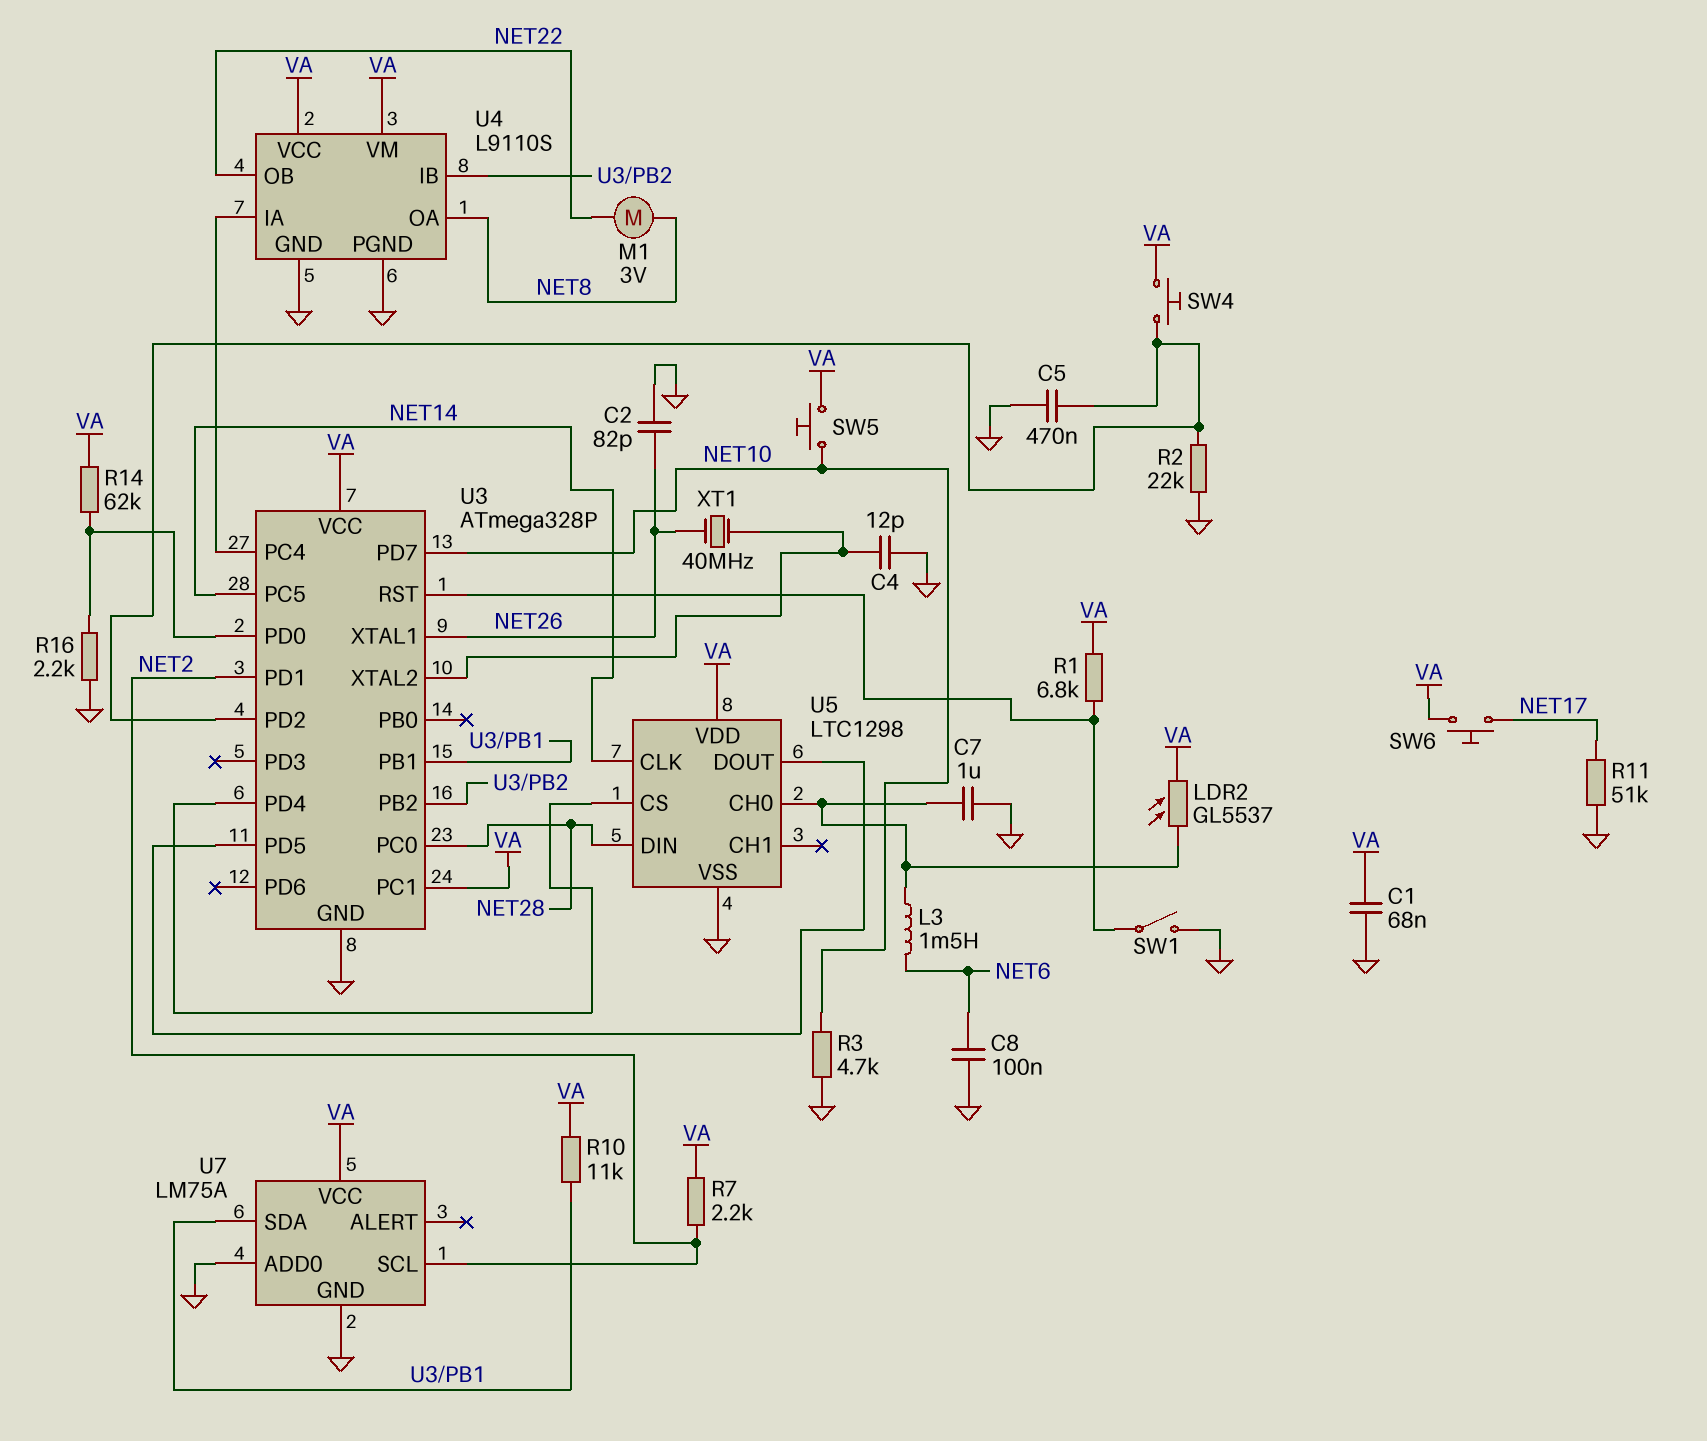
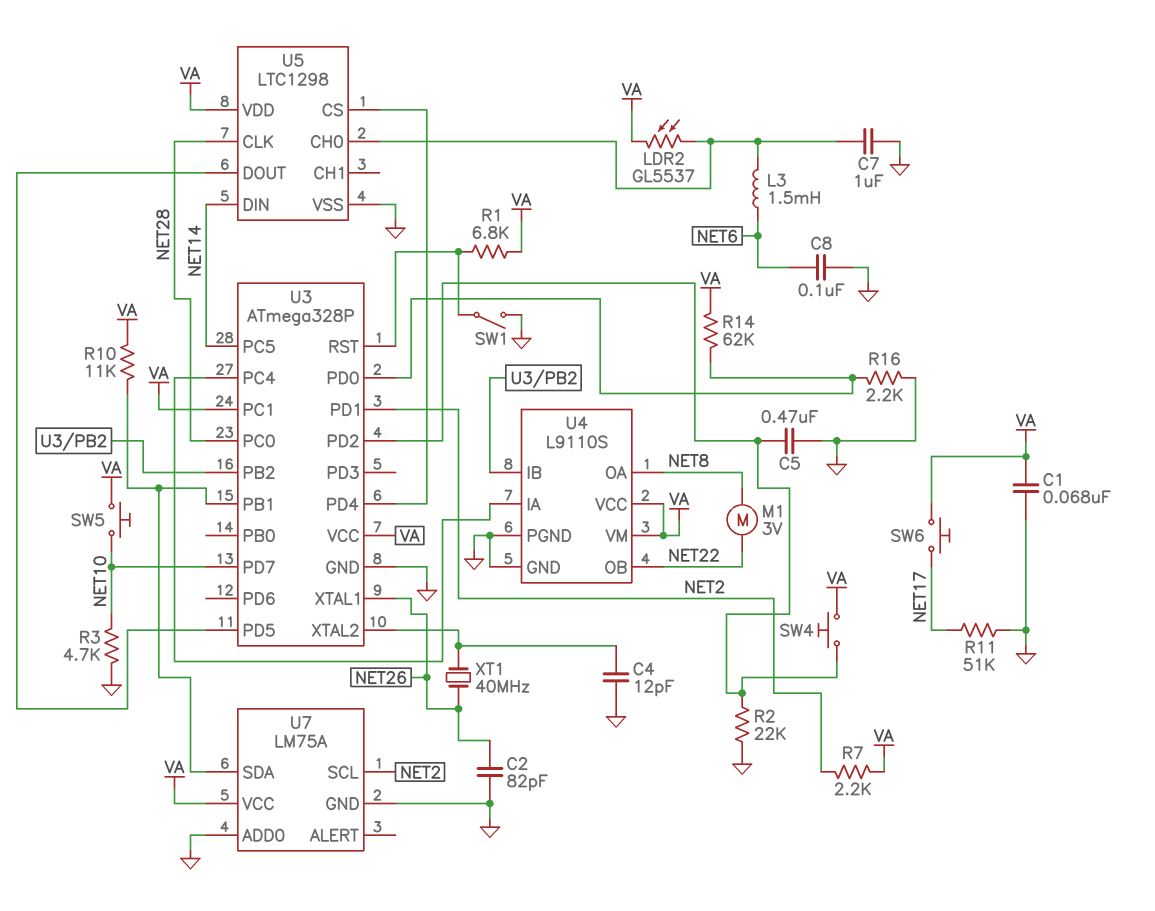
U5 pin CLK: NET14 -> NET28
U5 pin DIN: NET28 -> NET14

